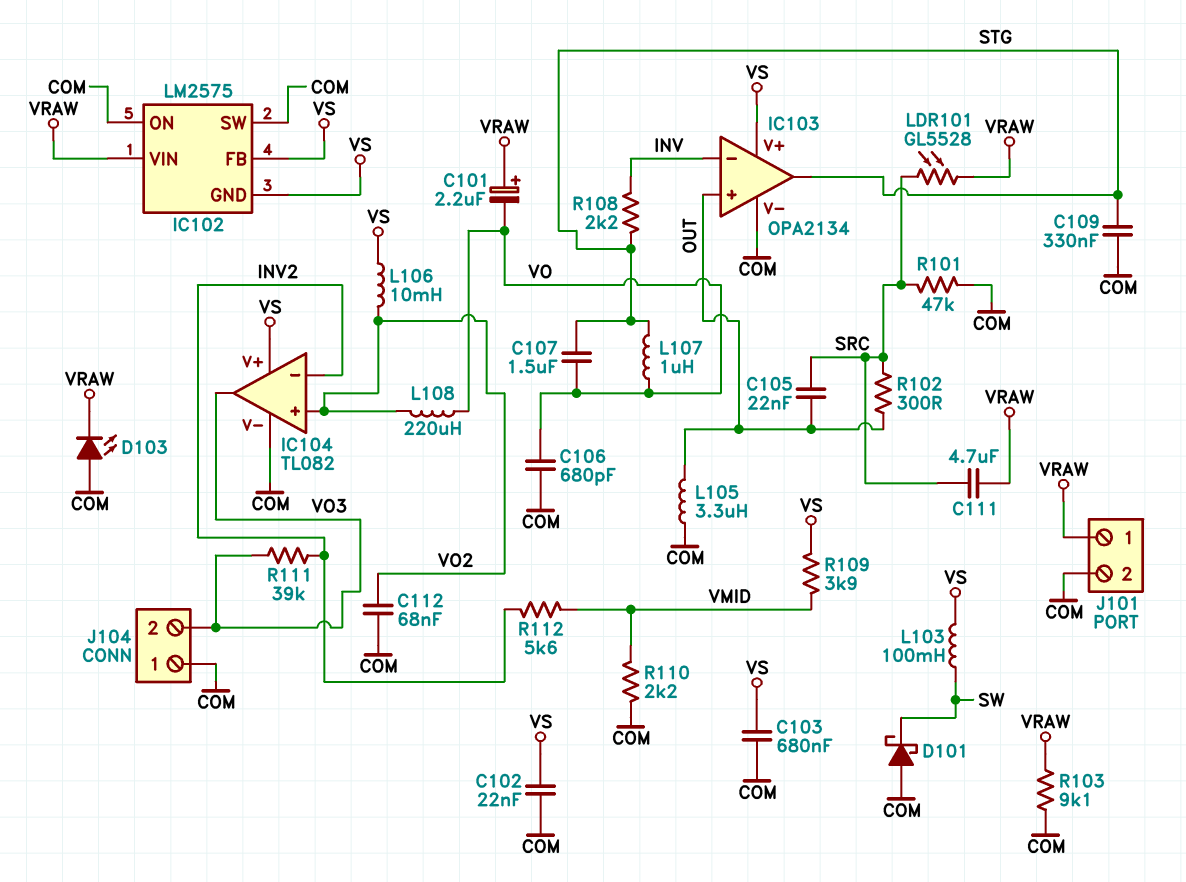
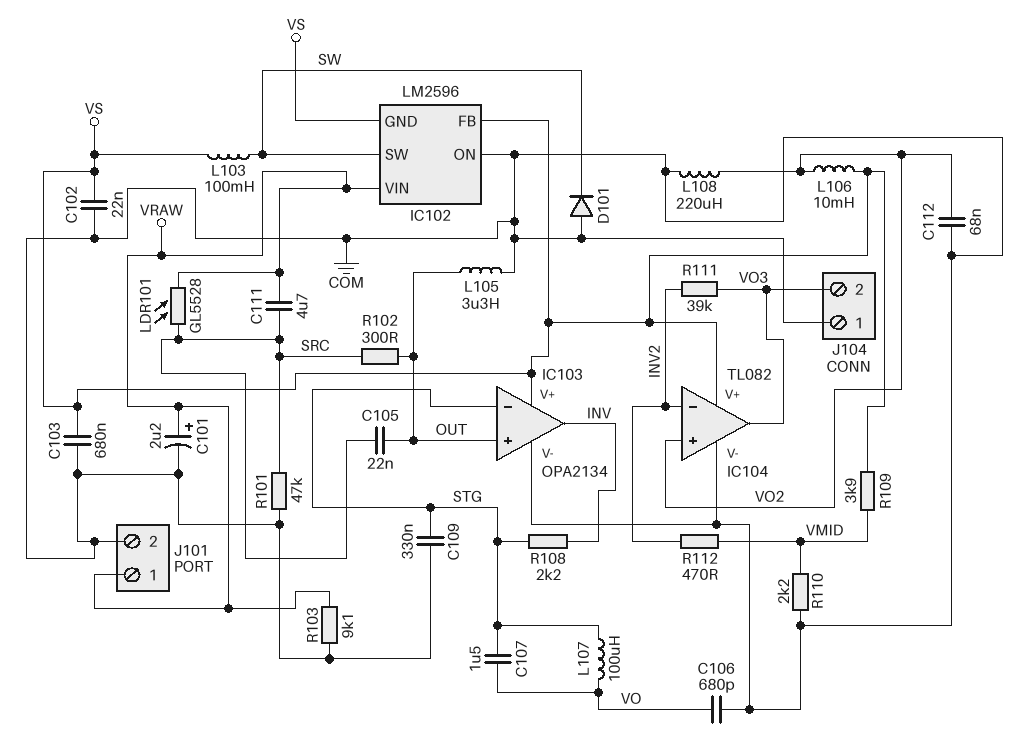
C101: 2.2uF (plus VRAW, minus VO) -> 2.2uF (plus VRAW, minus COM)
D101: schottky (A COM, K SW) -> diode (A COM, K SW)
D103: LED (A COM, K VRAW) -> none
IC102: LM2575 -> LM2596
IC102 pin SW: COM -> SW
IC103 pin in-: INV -> STG
IC103 pin out: STG -> INV
L107: 1uH (STG, VO) -> 100uH (STG, VO)
L108: 220uH (VO, VO2) -> 220uH (COM, VO2)
R112: 5.6k (INV2, VMID) -> 470 (INV2, VMID)

